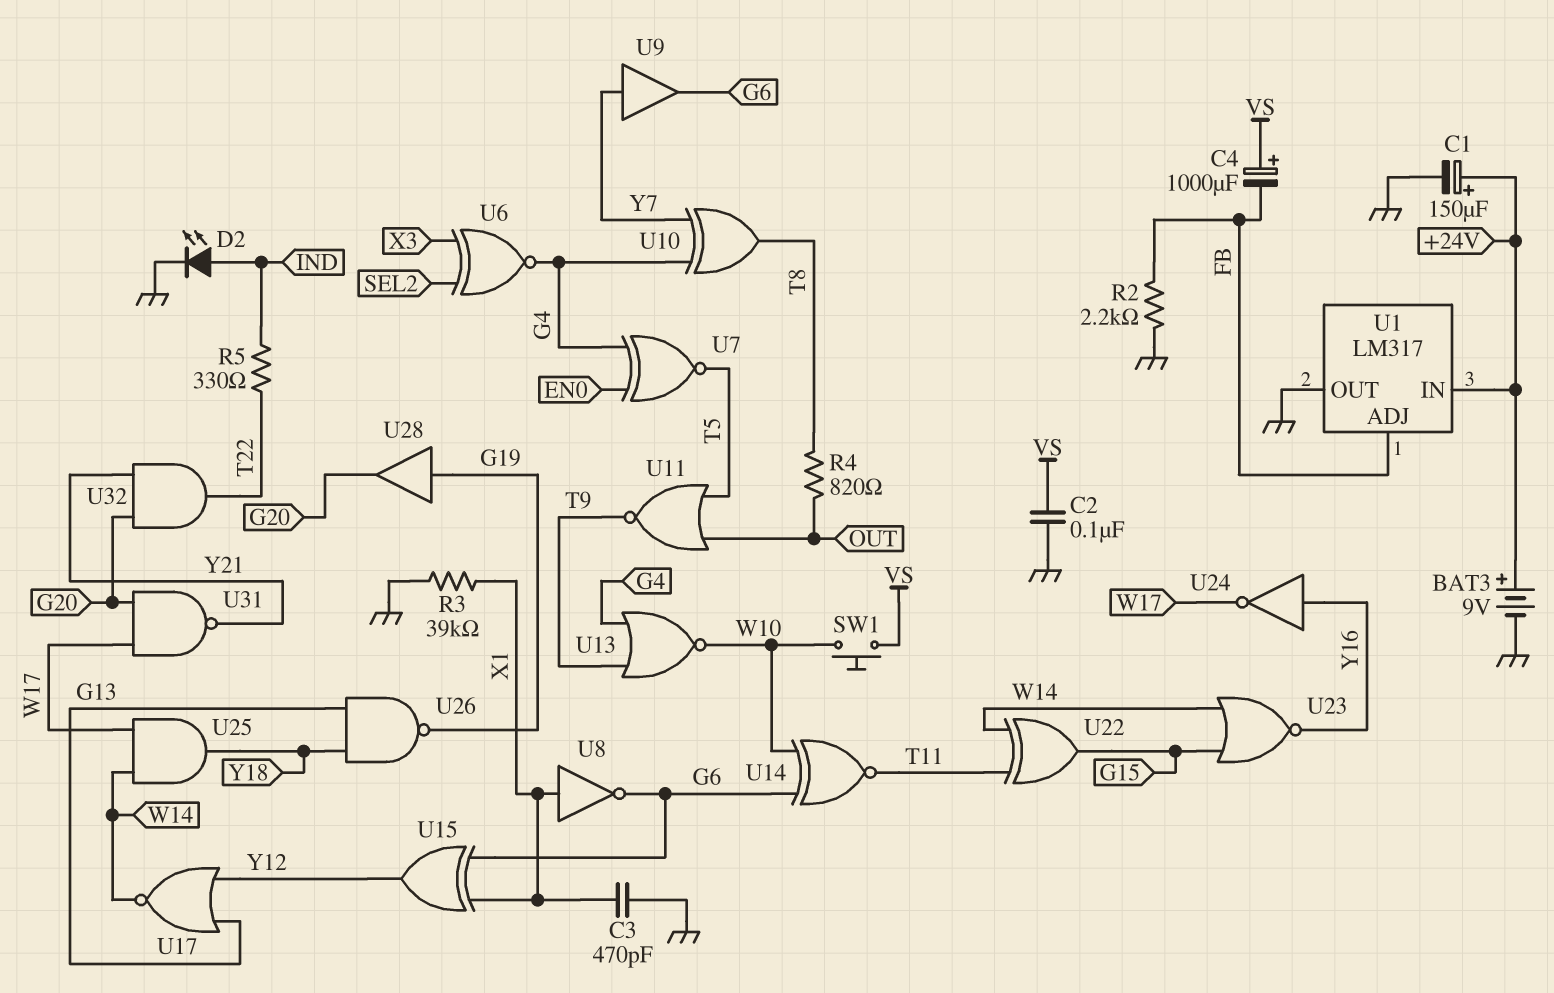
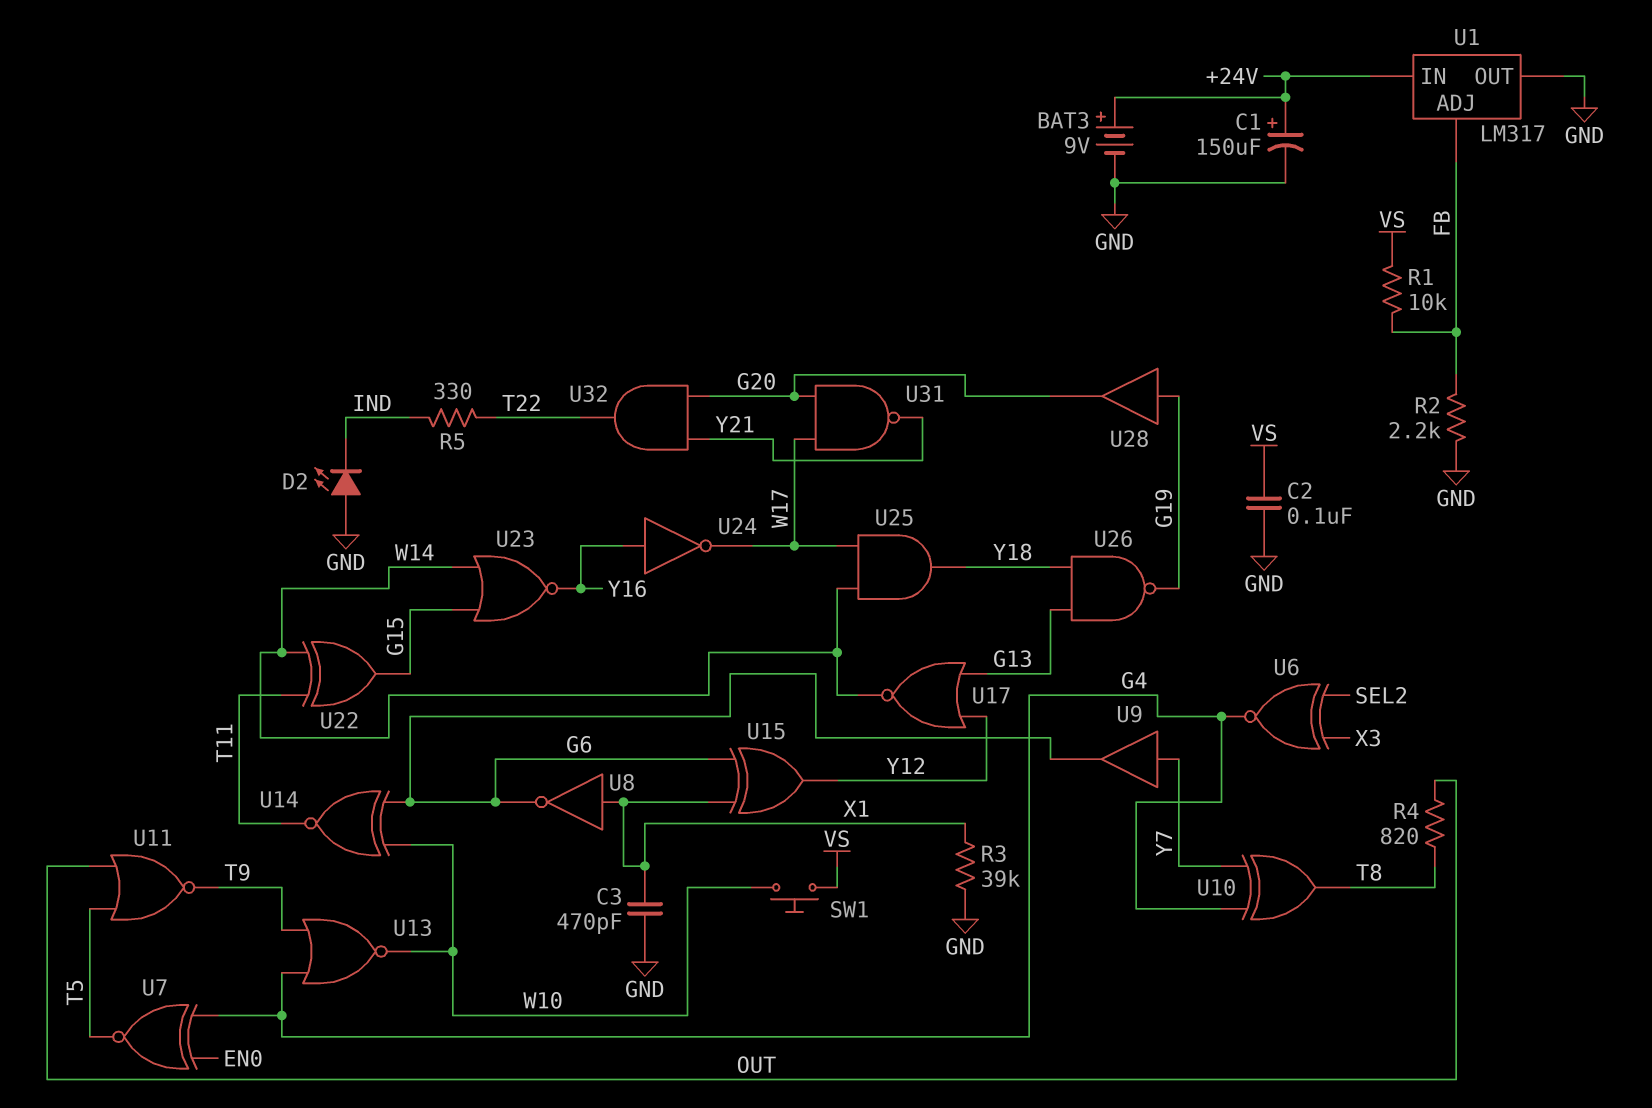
C4: 1000uF (plus VS, minus FB) -> none
D2: LED (A IND, K GND) -> LED (A GND, K IND)
R1: none -> 10k (FB, VS)

